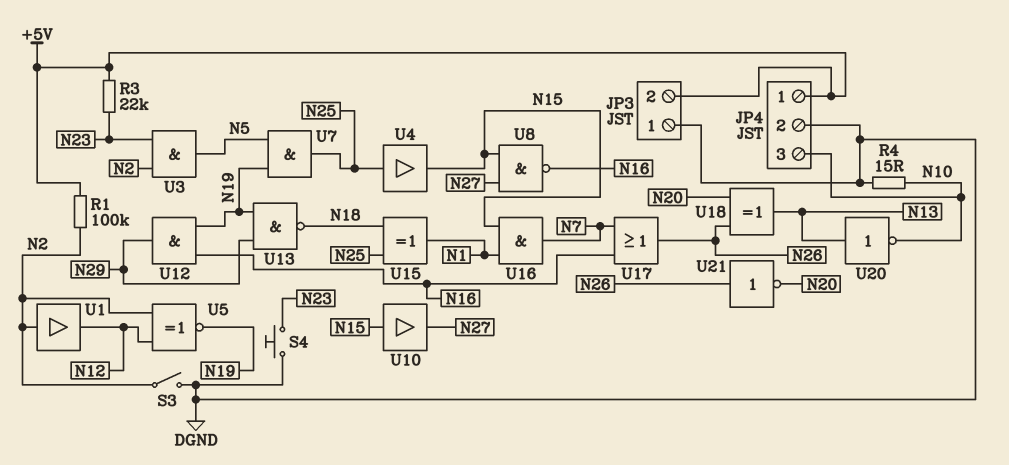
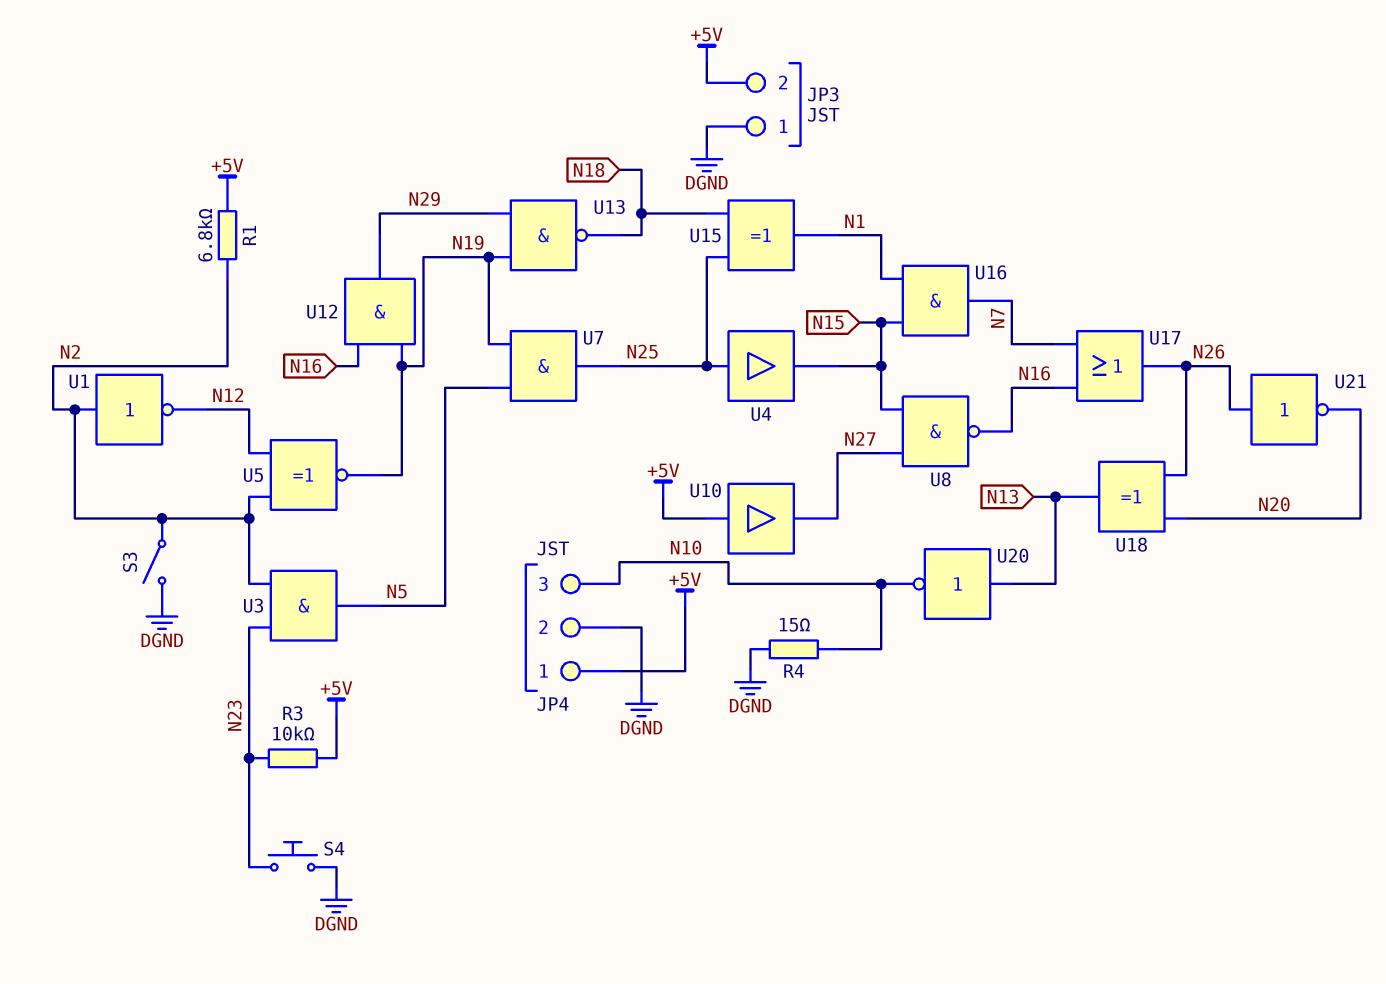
R1: 100k (+5V, N2) -> 6.8k (+5V, N2)
R3: 22k (+5V, N23) -> 10k (+5V, N23)
U1: buffer (in N2, out N12) -> NOT (in N2, out N12)
U10: buffer (in N15, out N27) -> buffer (in +5V, out N27)

